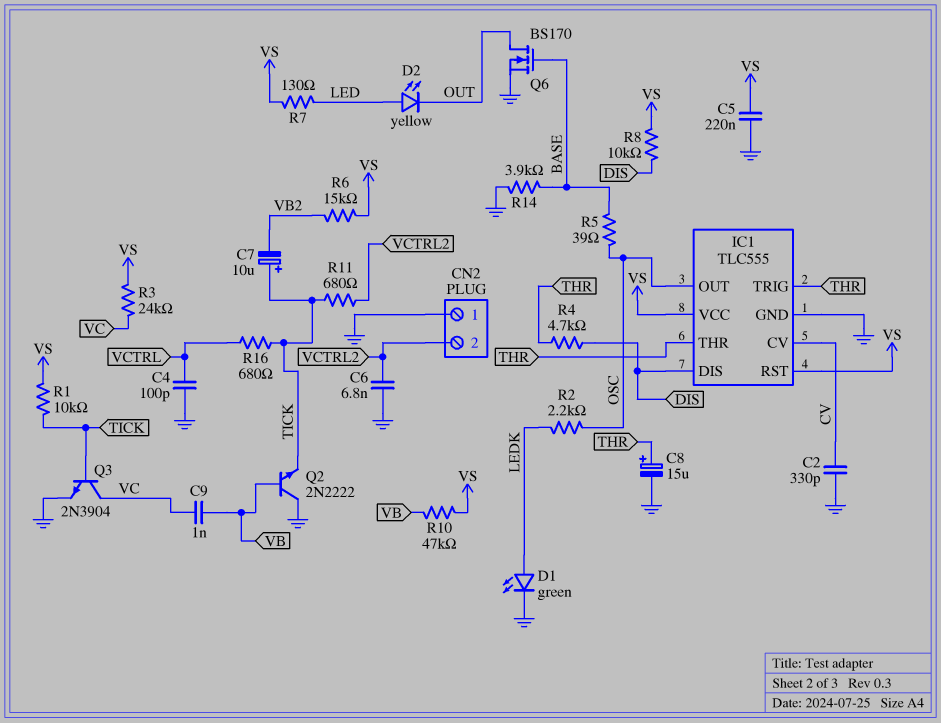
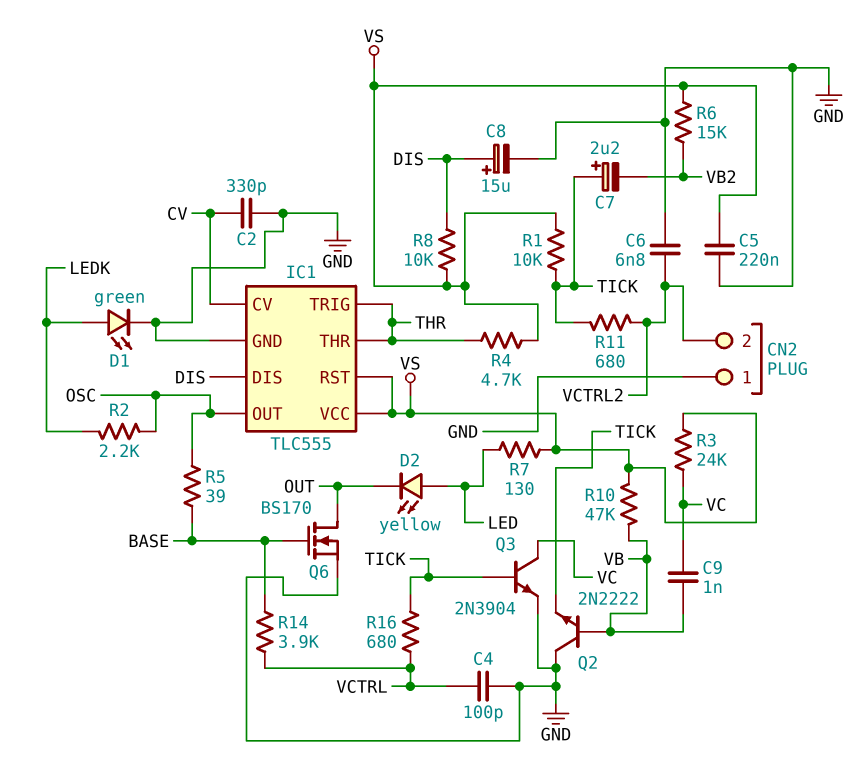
C7: 10uF (plus TICK, minus VB2) -> 2.2uF (plus TICK, minus VB2)
C8: 15uF (plus THR, minus GND) -> 15uF (plus DIS, minus GND)
R4: 4.7k (DIS, THR) -> 4.7k (THR, VS)
R14: 3.9k (BASE, GND) -> 3.9k (BASE, VCTRL)

